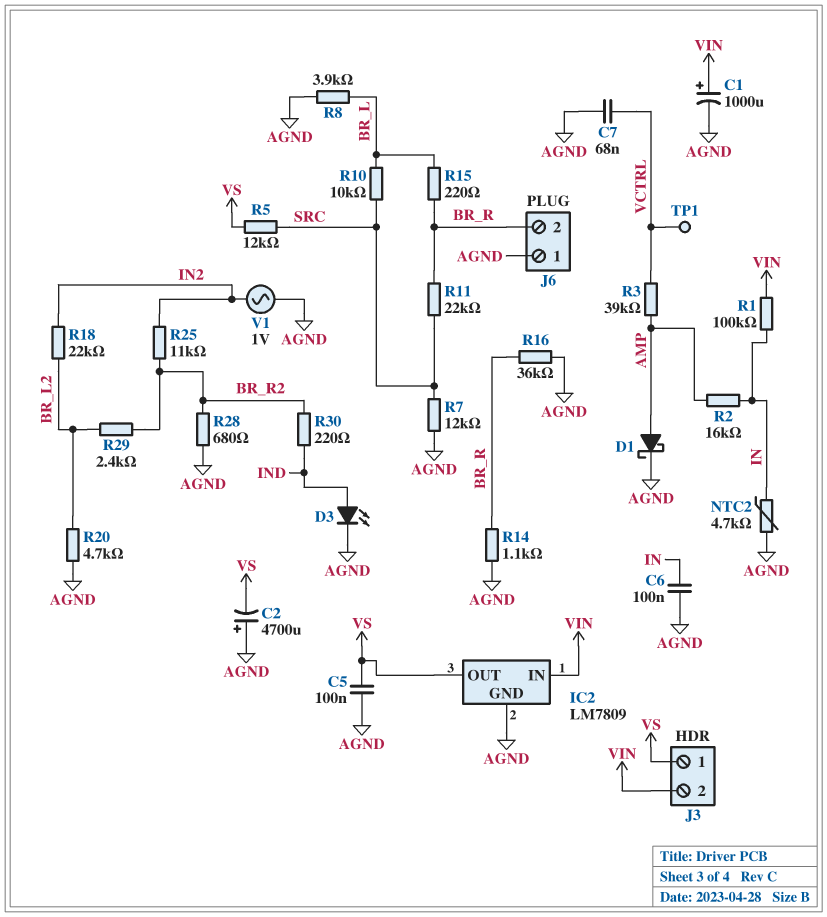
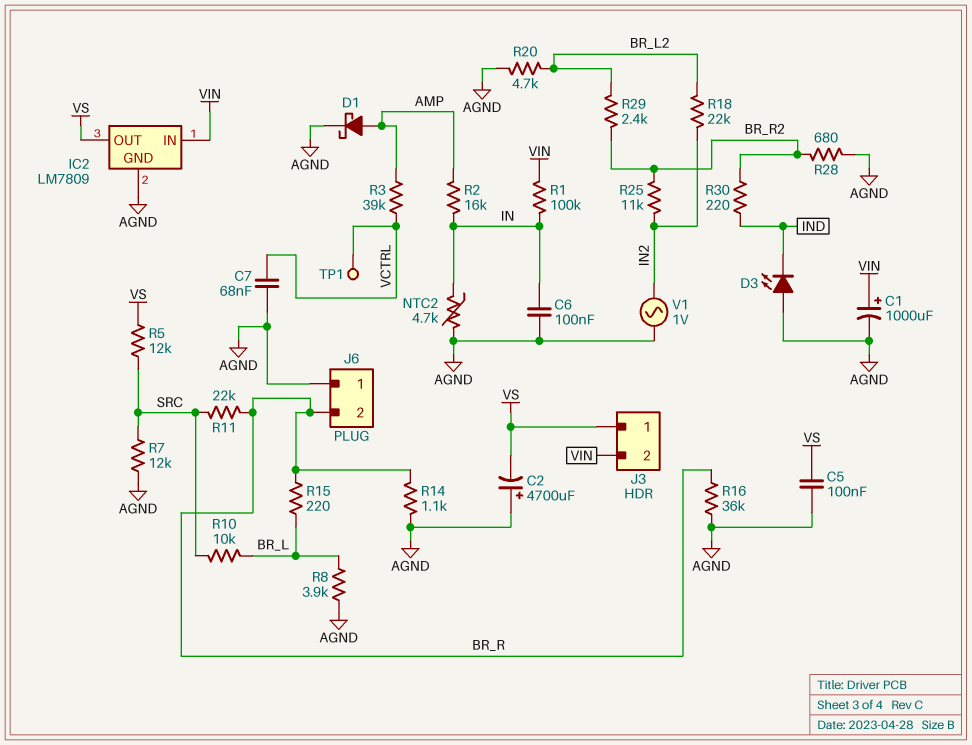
D3: LED (A IND, K AGND) -> LED (A AGND, K IND)

